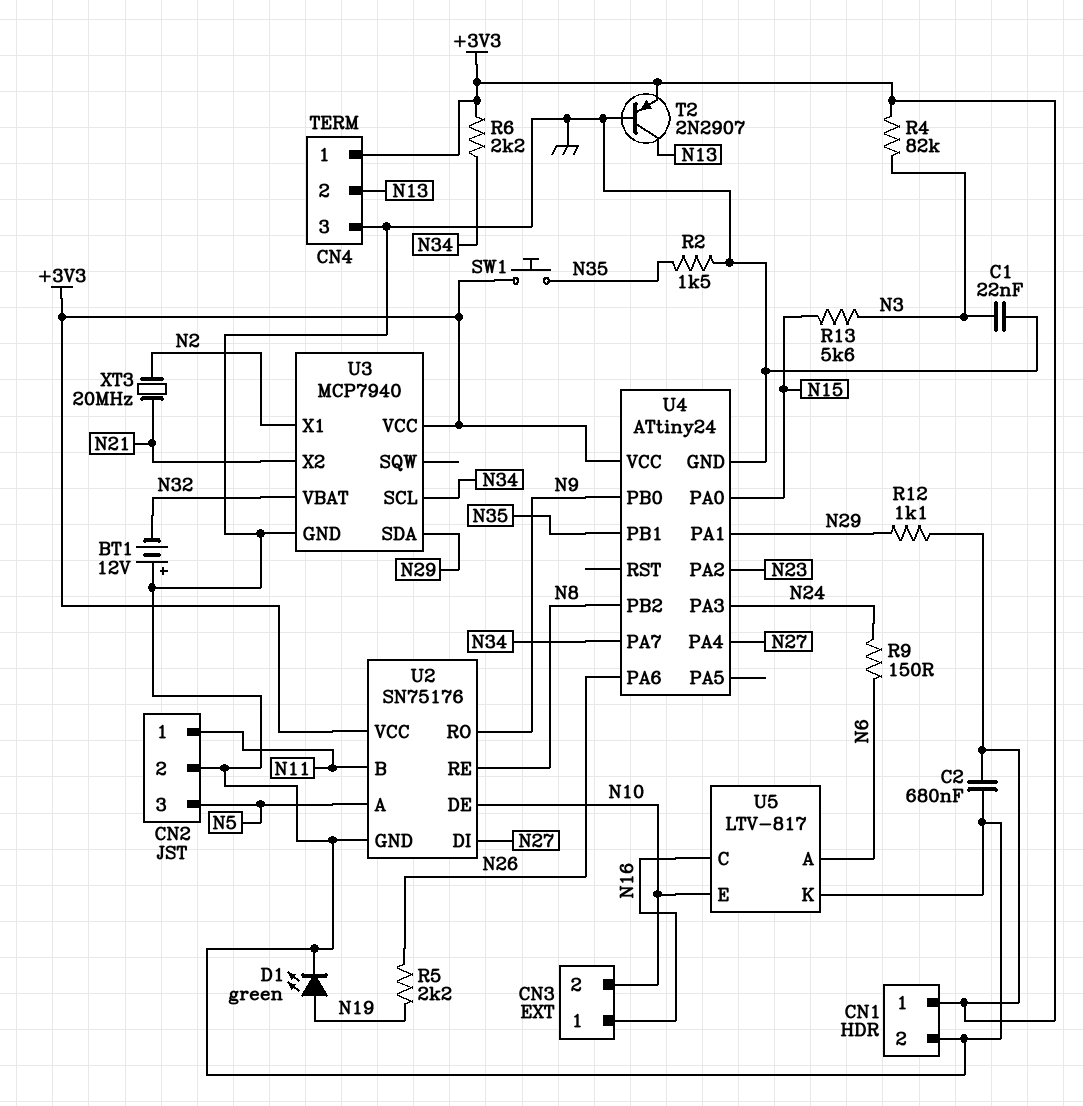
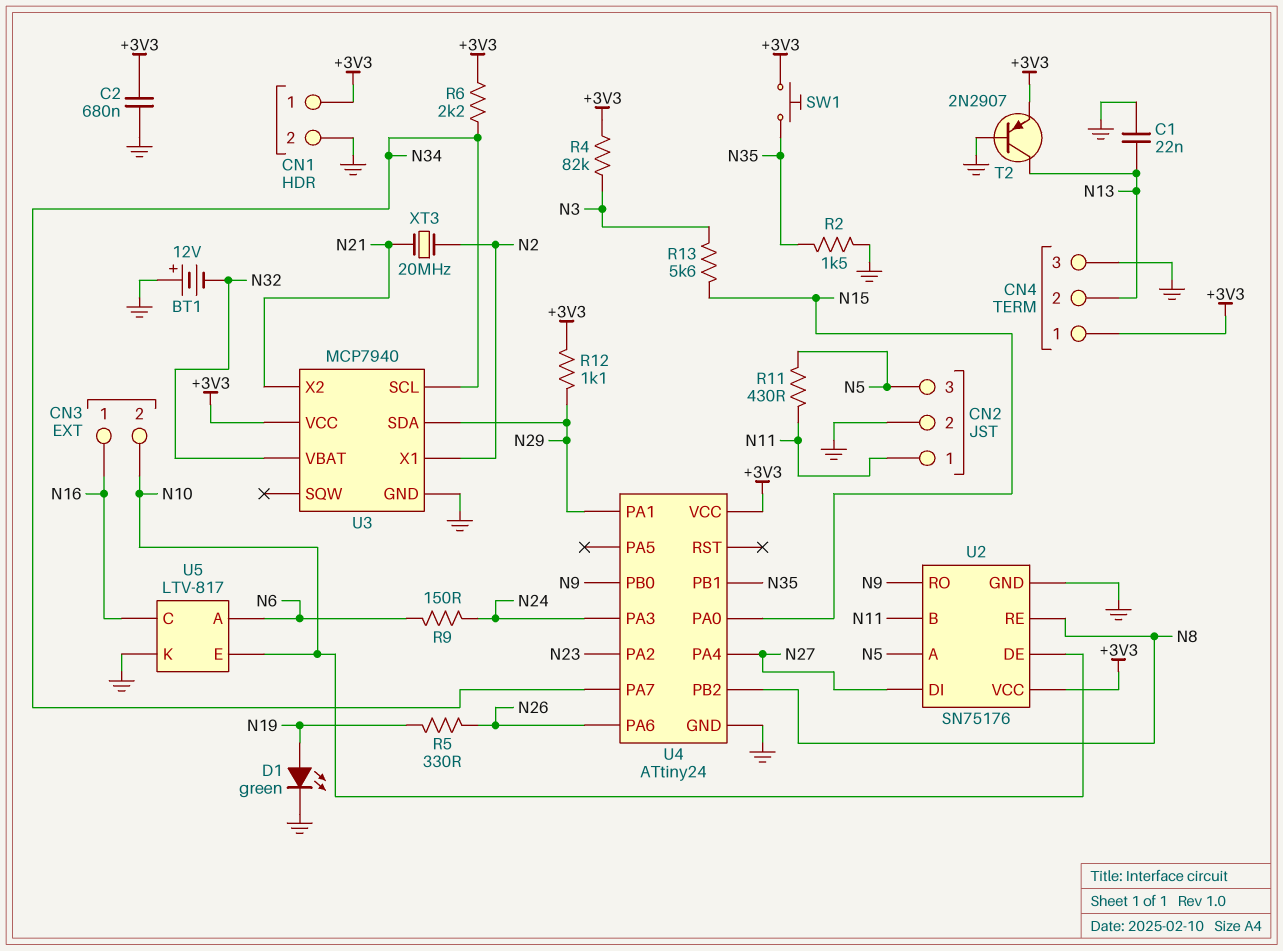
C1: 22nF (GND, N3) -> 22nF (GND, N13)
R5: 2.2k (N19, N26) -> 330 (N19, N26)
R11: none -> 430 (N5, N11)

